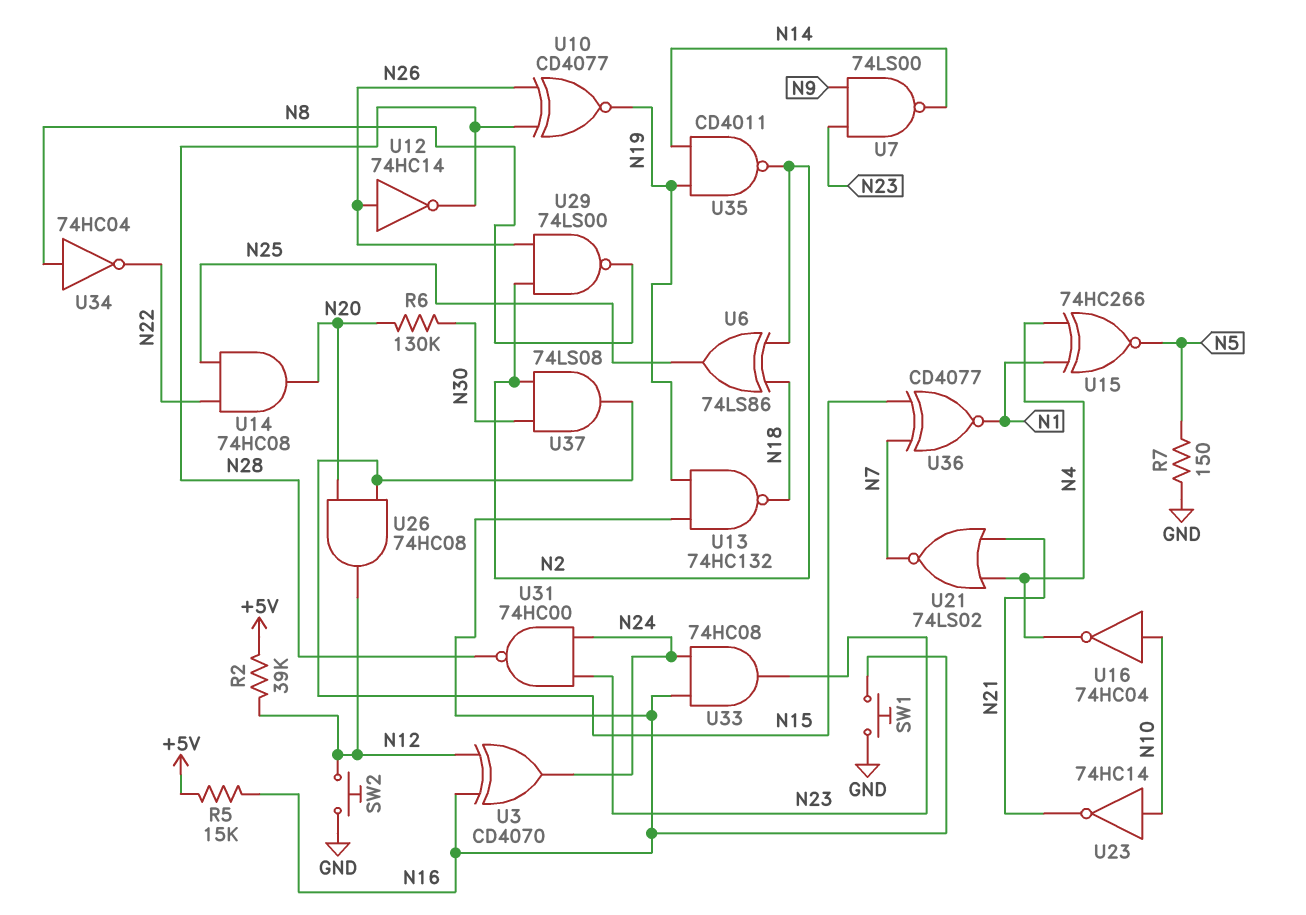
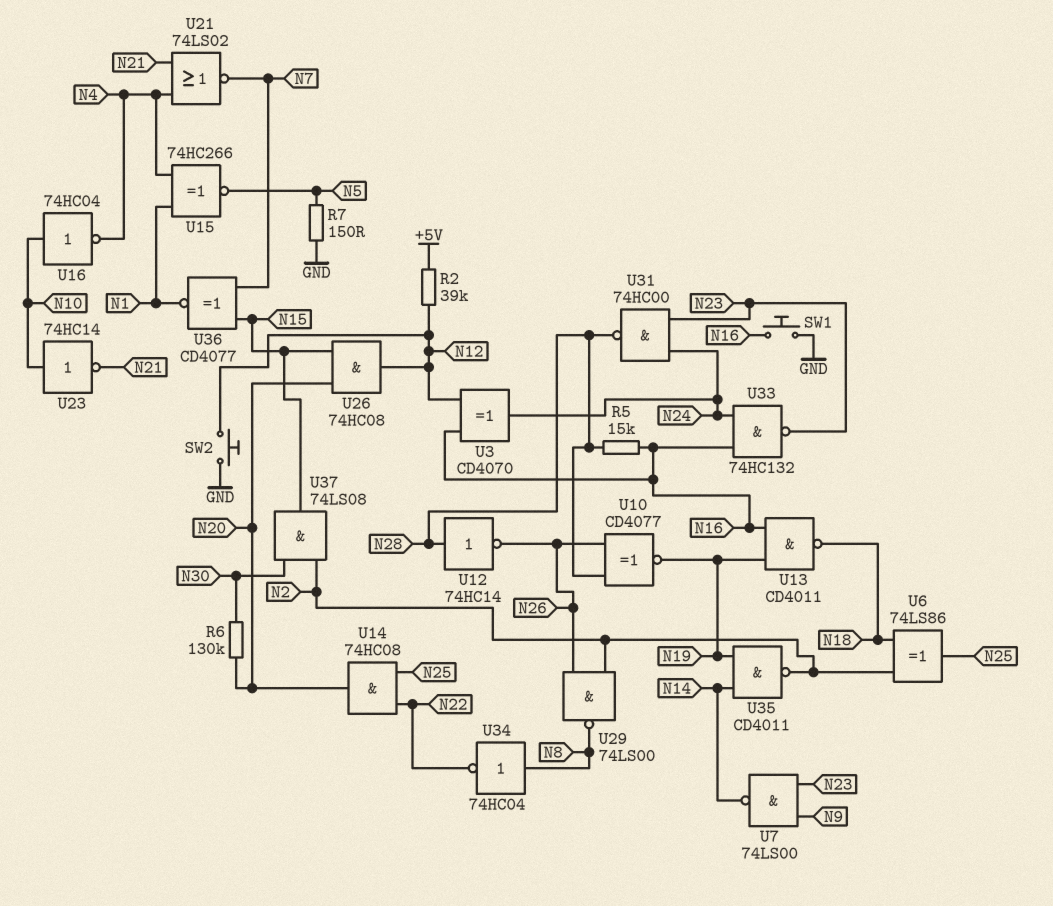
R5: 15k (+5V, N16) -> 15k (N16, N28)
U12: NOT 74HC14 (in N26, out N28) -> NOT 74HC14 (in N28, out N26)
U13: NAND 74HC132 (in N16, in N19, out N18) -> NAND CD4011 (in N16, in N19, out N18)
U33: AND 74HC08 (in N16, in N24, out N23) -> NAND 74HC132 (in N16, in N24, out N23)

